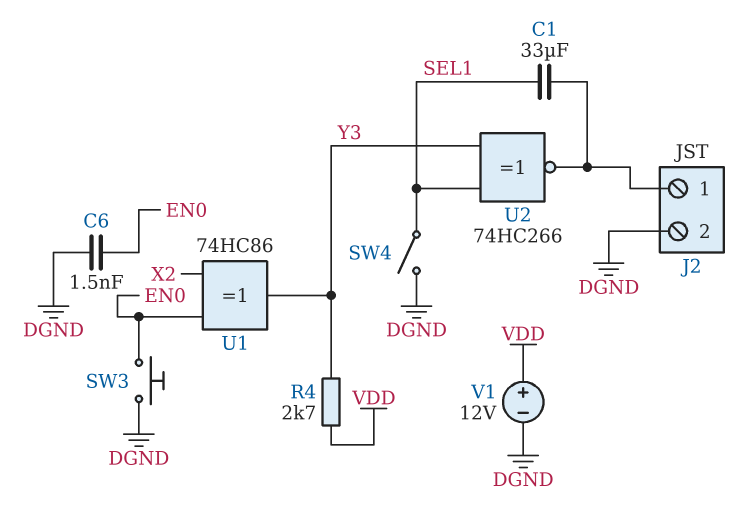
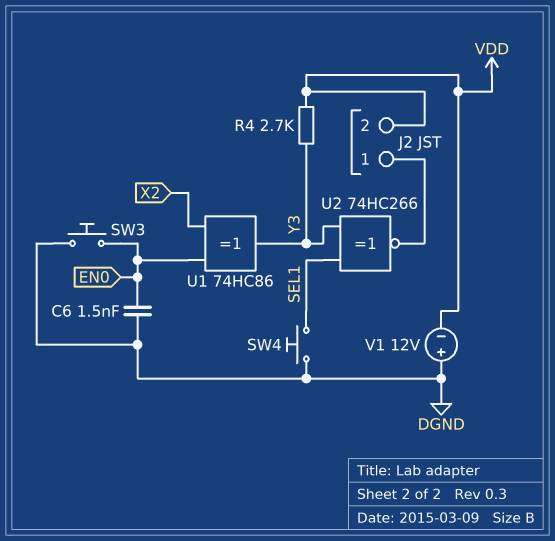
C1: 33uF (J2/1, SEL1) -> none
J2 pin 2: DGND -> VDD
SW4: switch (DGND, SEL1) -> button (DGND, SEL1)
V1: 12V (plus VDD, minus DGND) -> 12V (plus DGND, minus VDD)

